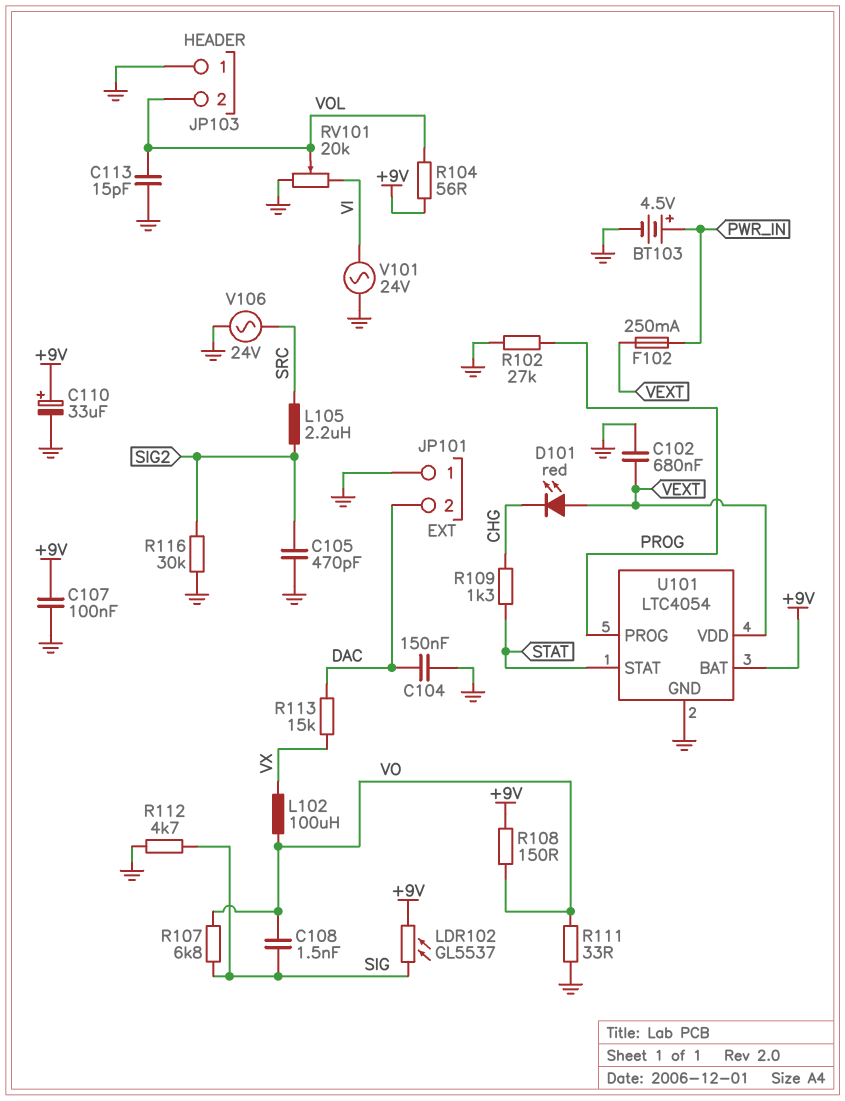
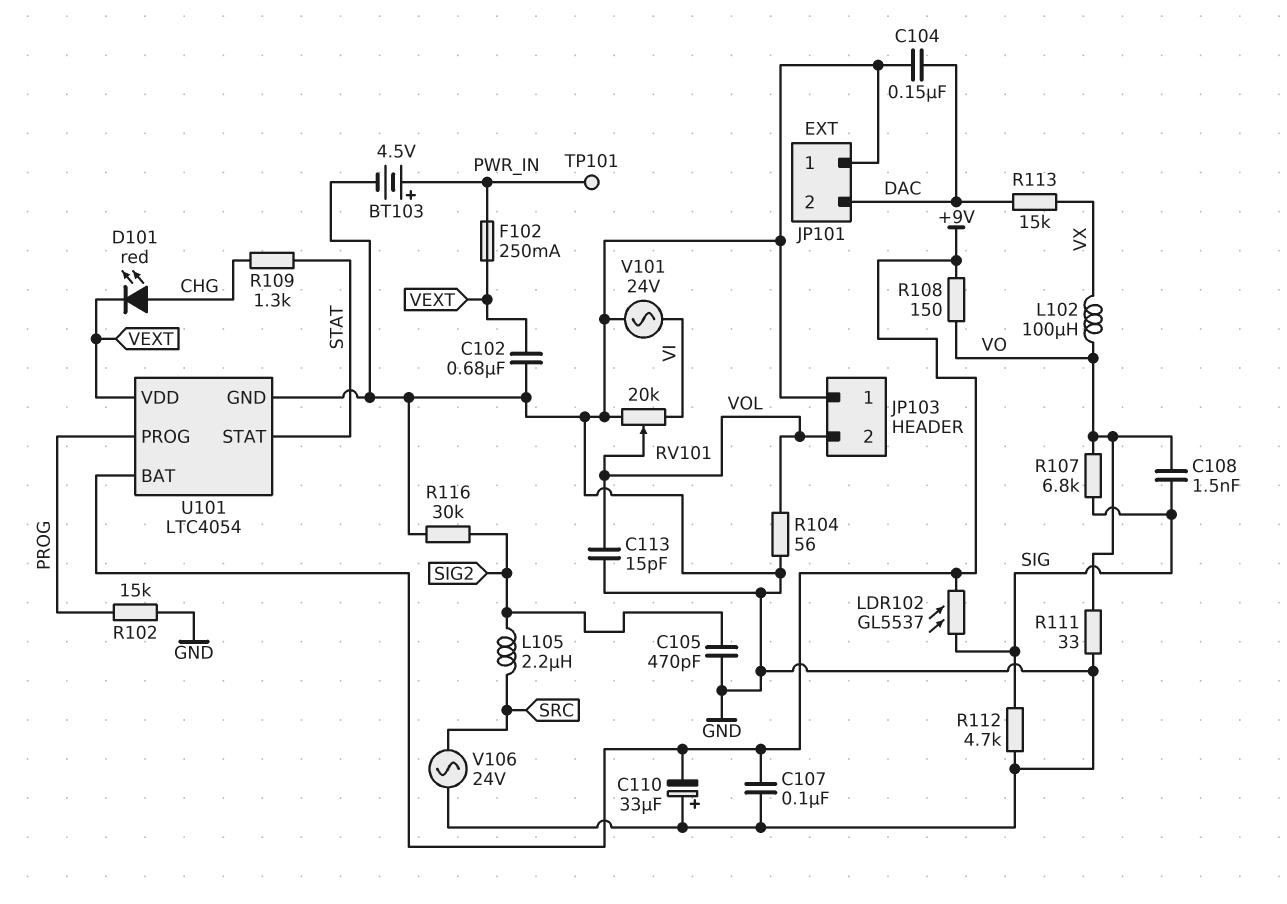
C110: 33uF (plus +9V, minus GND) -> 33uF (plus GND, minus +9V)
D101: LED red (A VEXT, K CHG) -> LED red (A CHG, K VEXT)
R102: 27k (GND, PROG) -> 15k (GND, PROG)
R104: 56 (+9V, VOL) -> 56 (GND, VOL)
TP101: none -> test point (PWR_IN)

